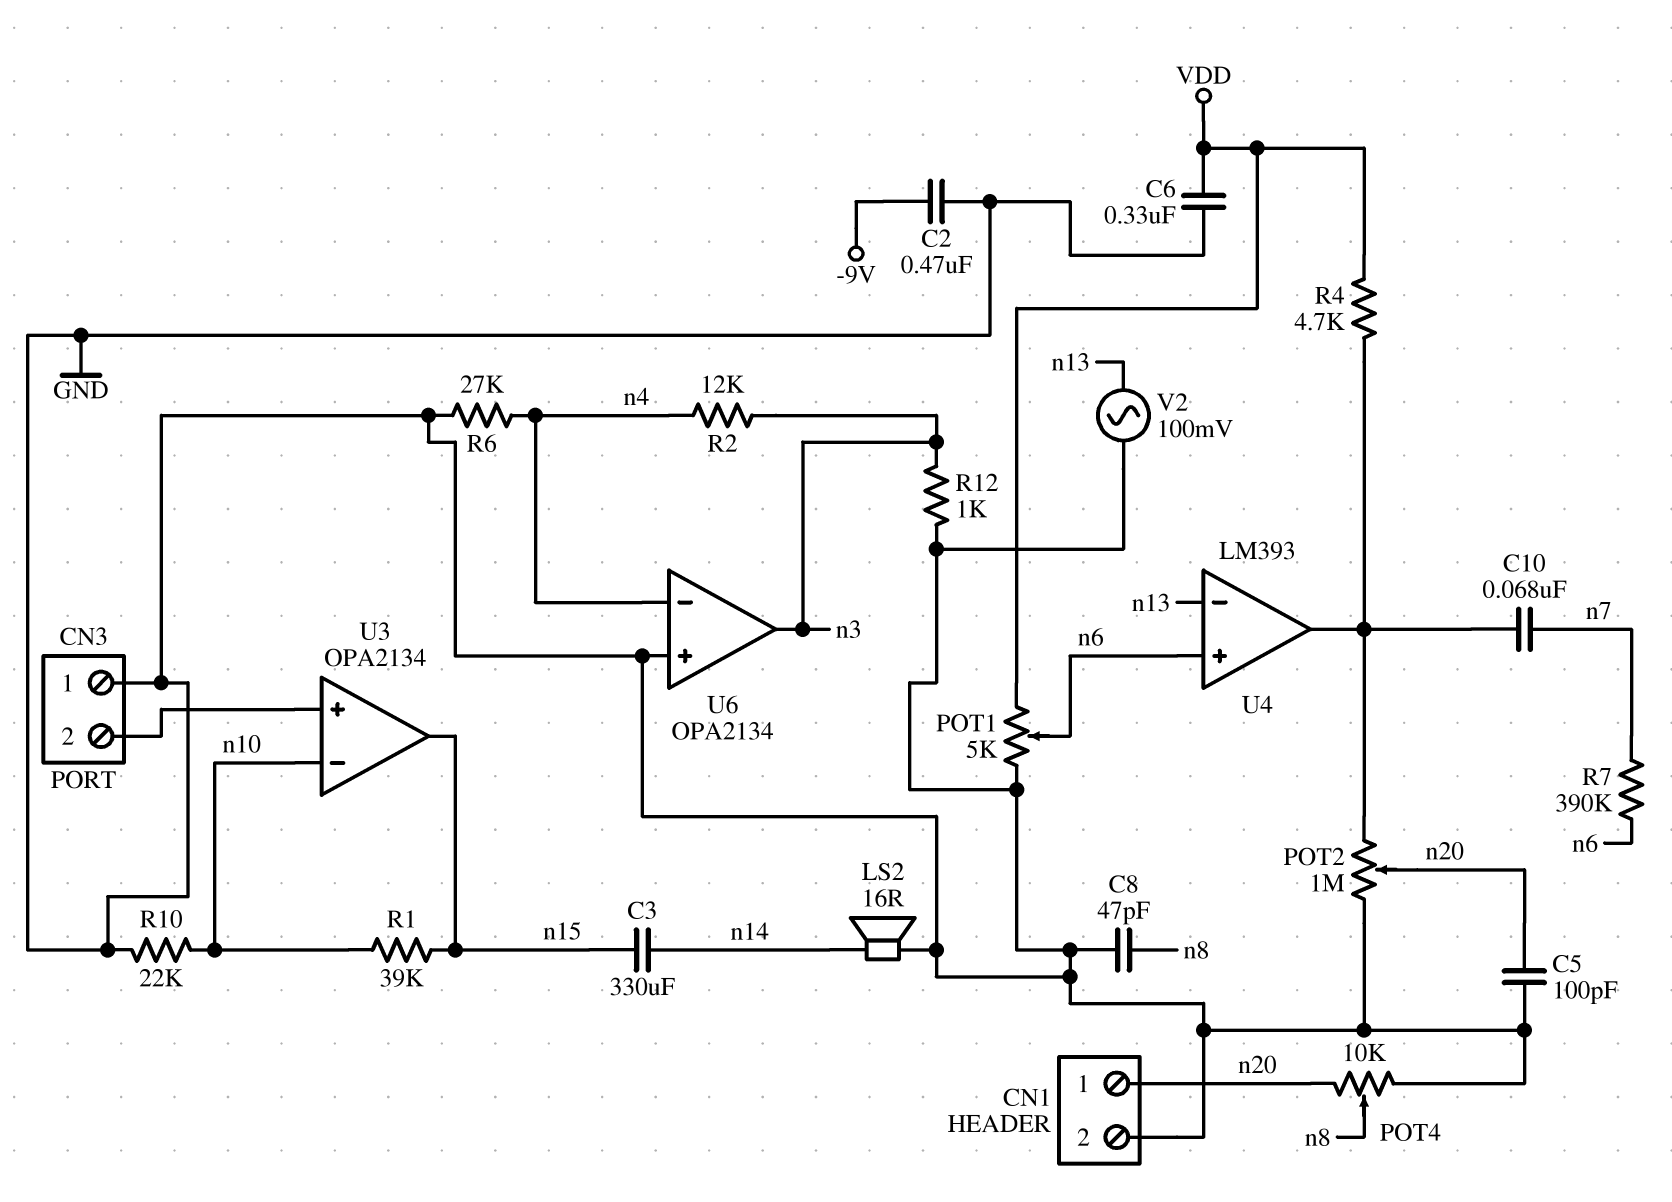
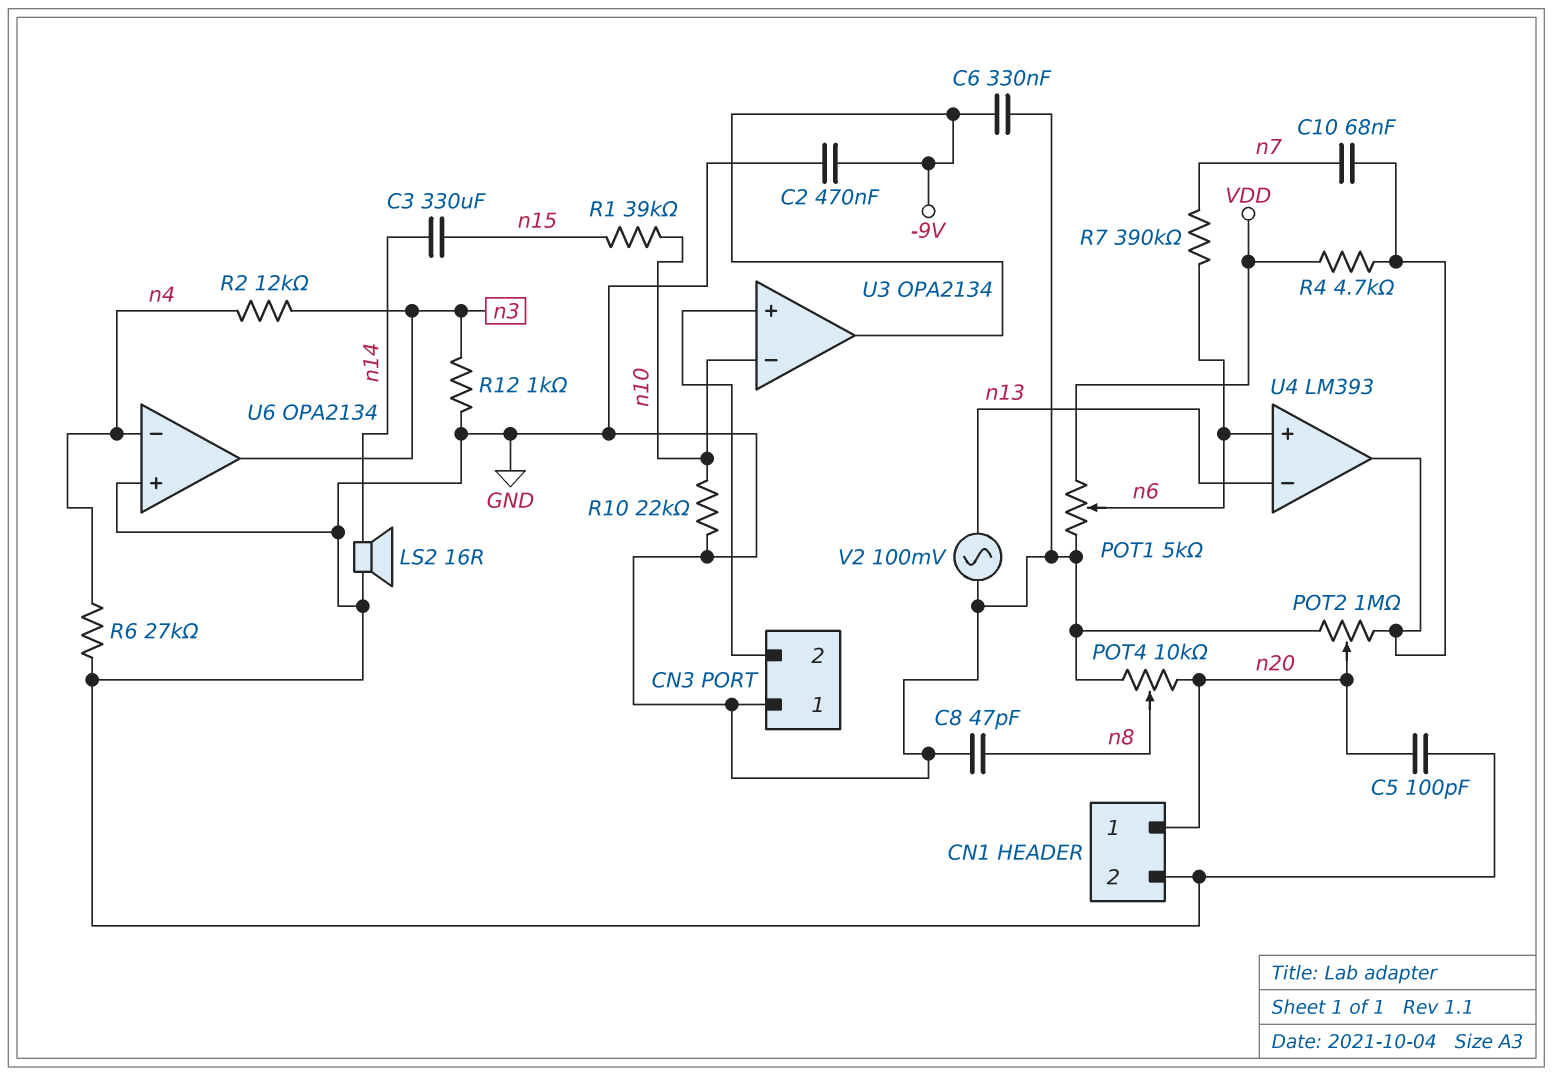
C6: 330nF (GND, VDD) -> 330nF (-9V, GND)
U3 pin out: n15 -> -9V

